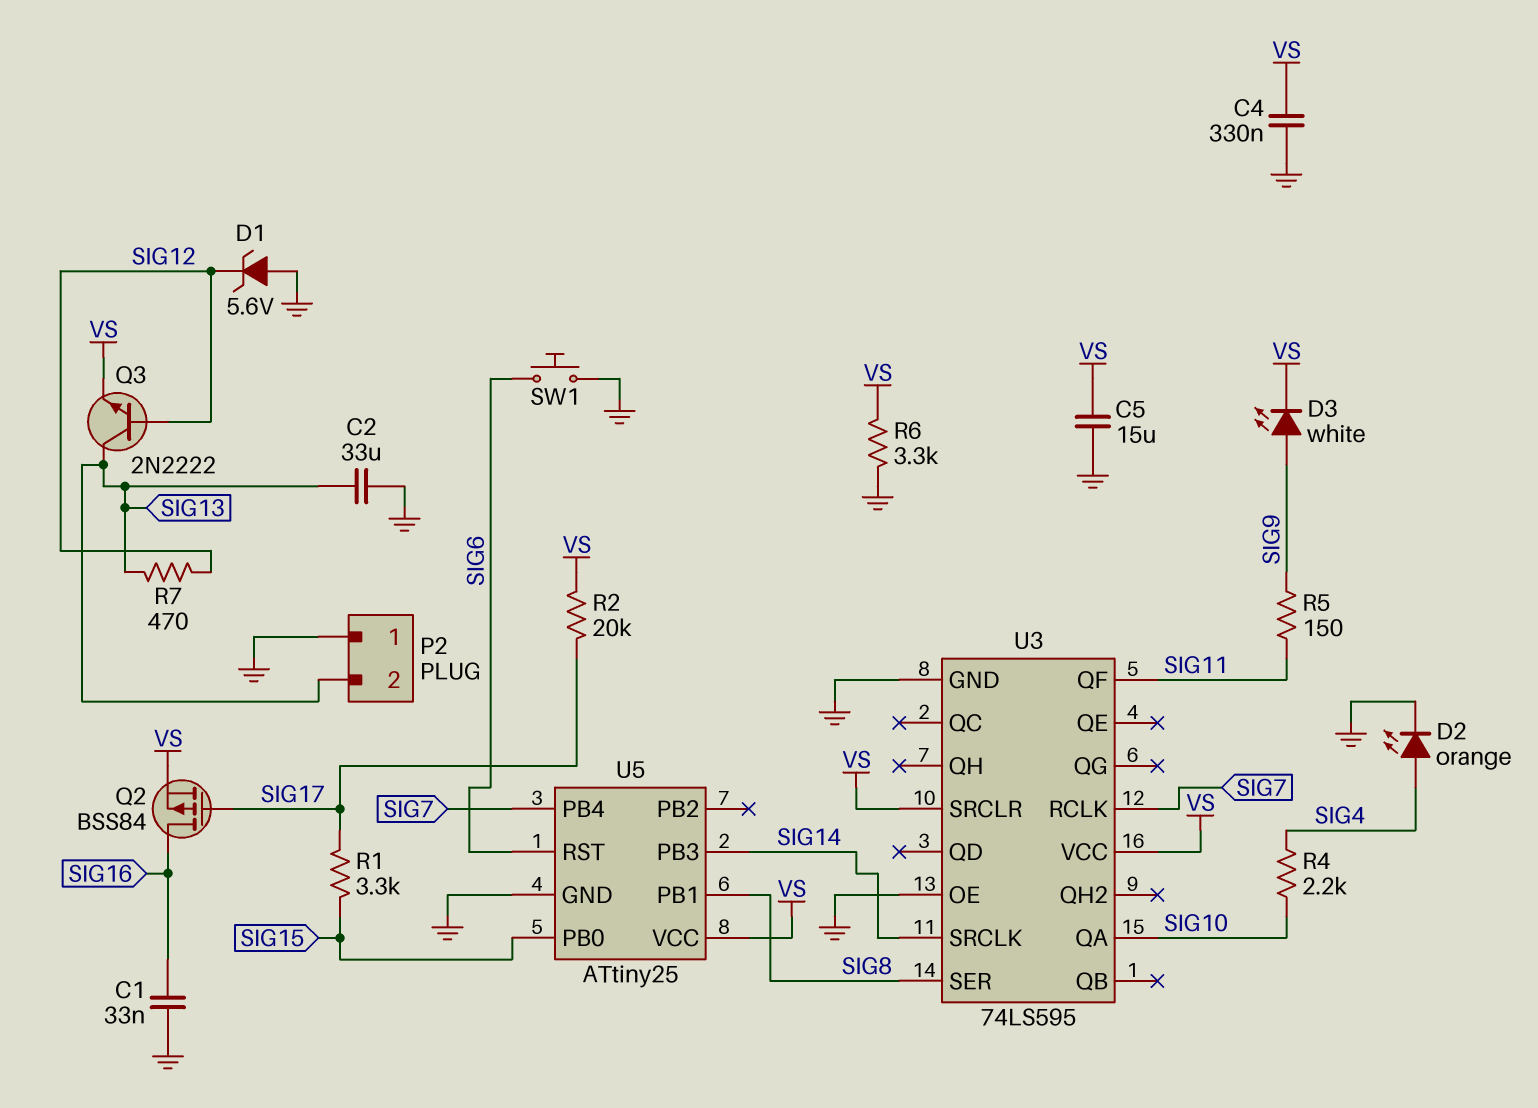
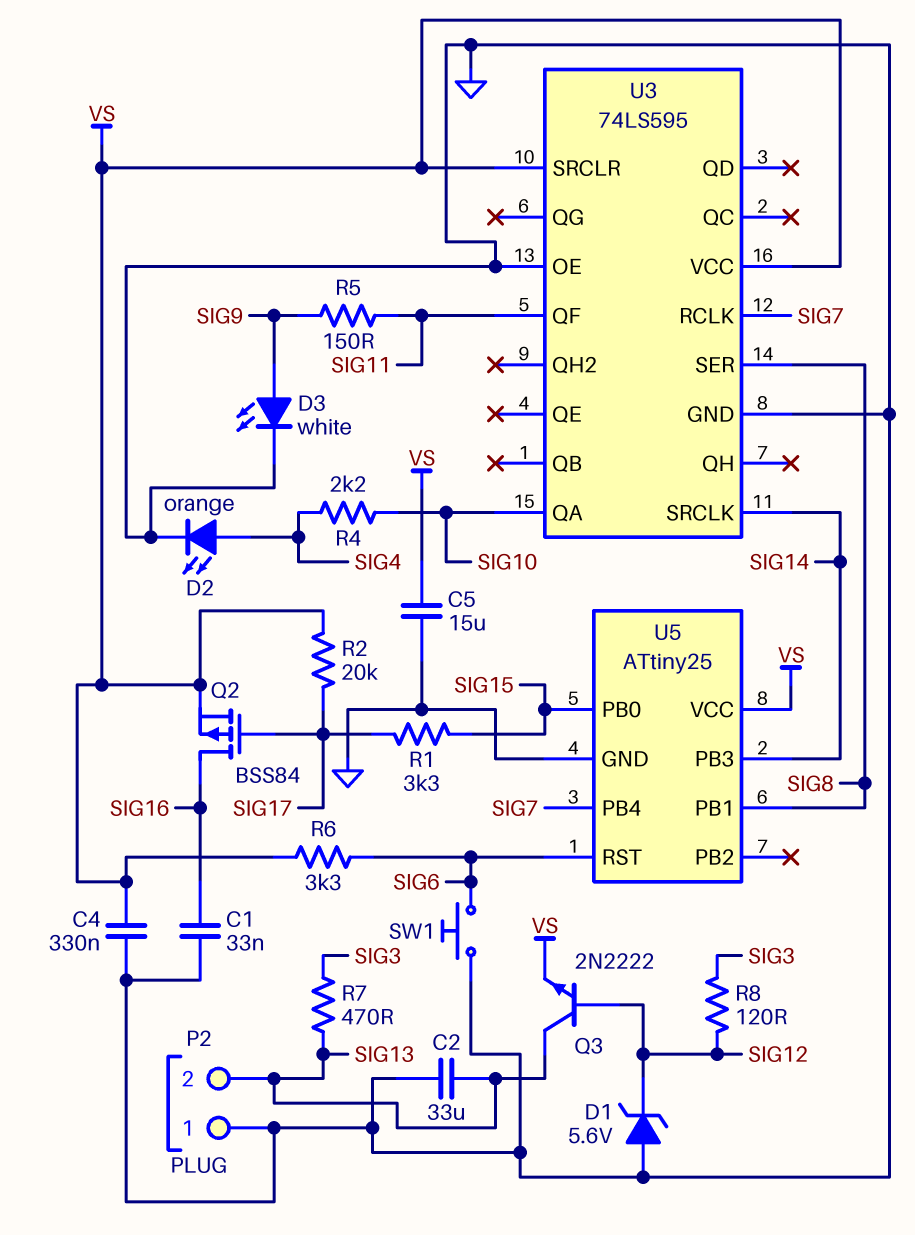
D3: LED white (A SIG9, K VS) -> LED white (A SIG9, K GND)
R6: 3.3k (GND, VS) -> 3.3k (SIG6, VS)
R7: 470 (SIG12, SIG13) -> 470 (SIG3, SIG13)
R8: none -> 120 (SIG3, SIG12)

